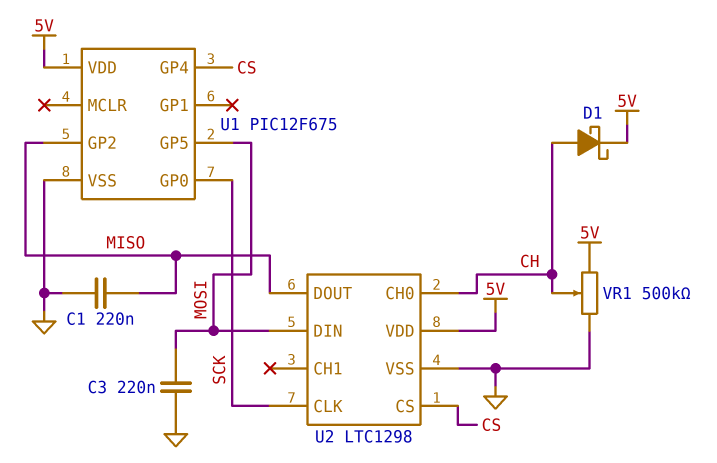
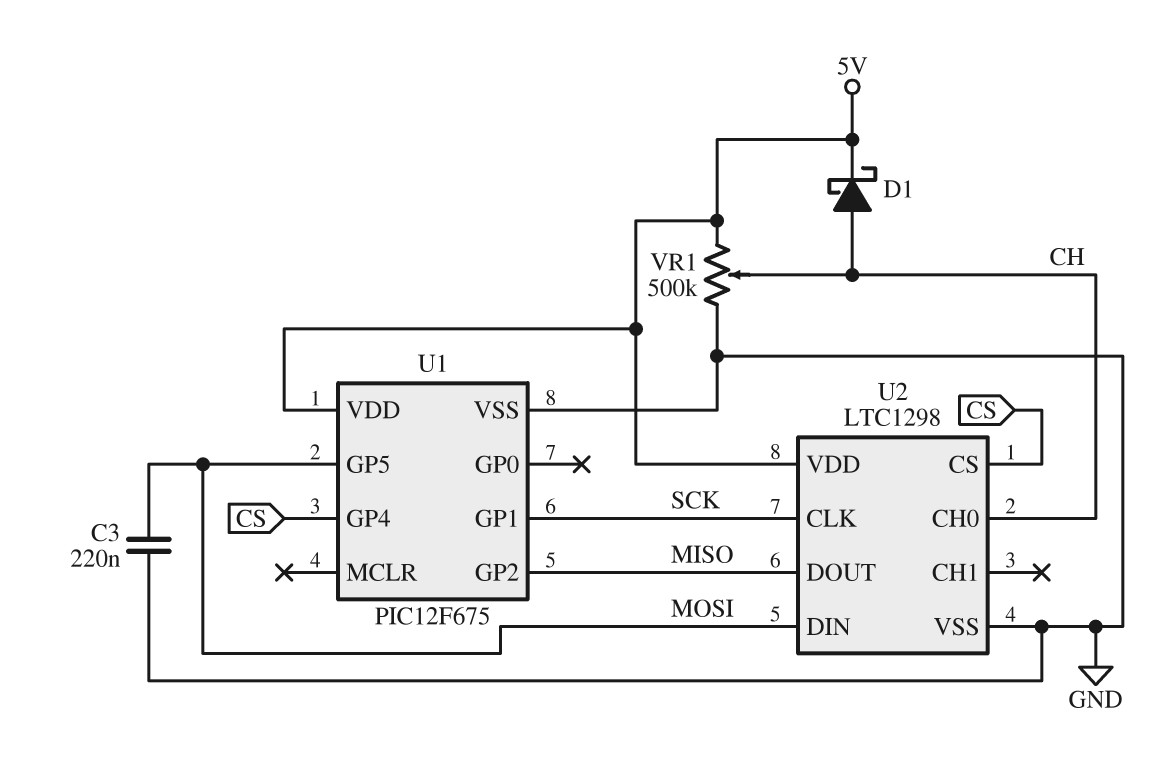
C1: 220nF (GND, MISO) -> none
U1 pin GP0: SCK -> none
U1 pin GP1: none -> SCK

